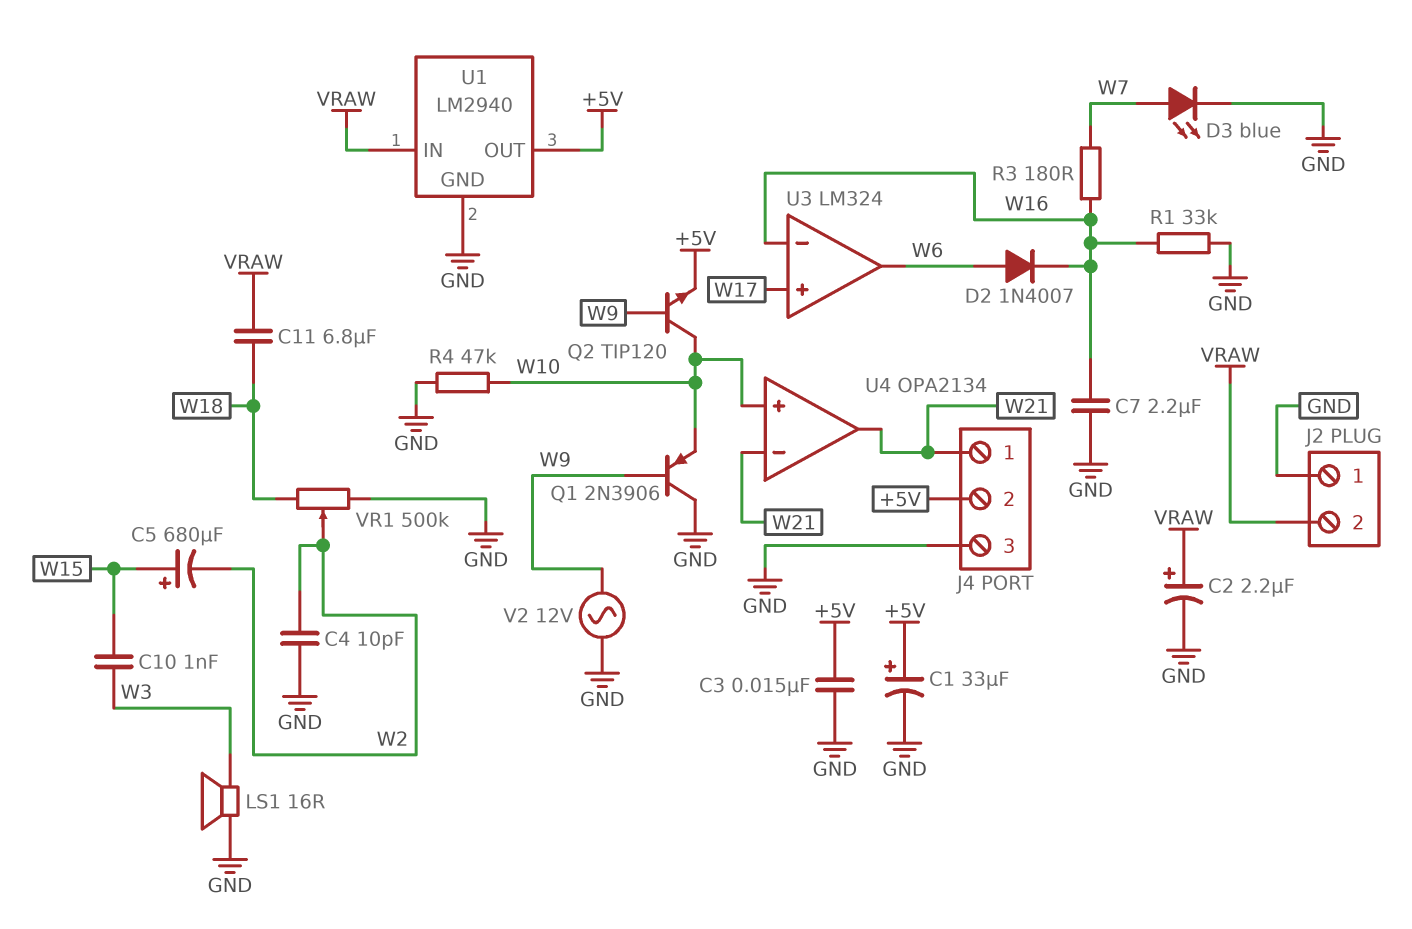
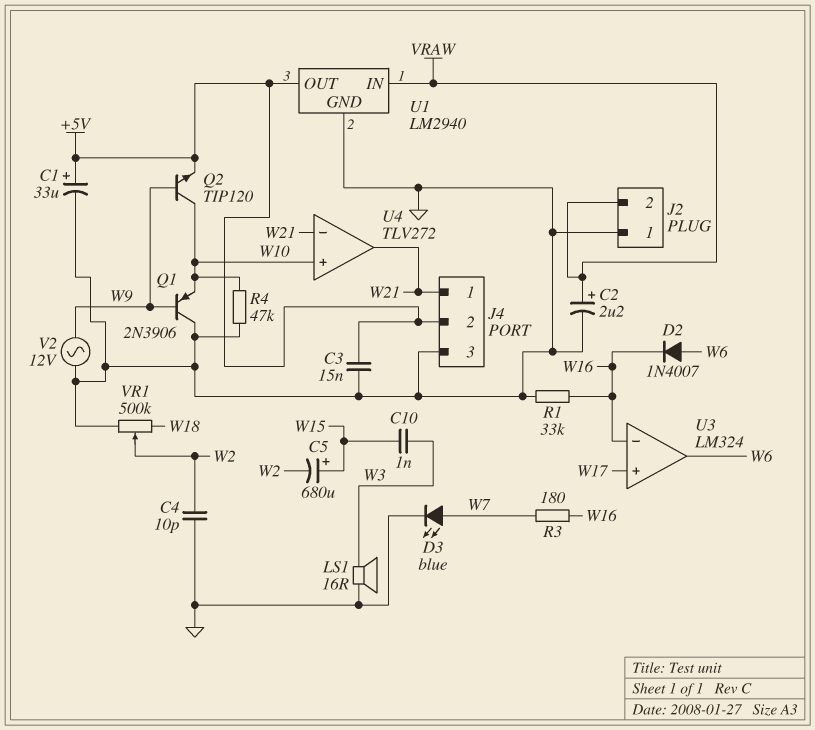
C7: 2.2uF (GND, W16) -> none
C11: 6.8uF (VRAW, W18) -> none
U4: OPA2134 -> TLV272

